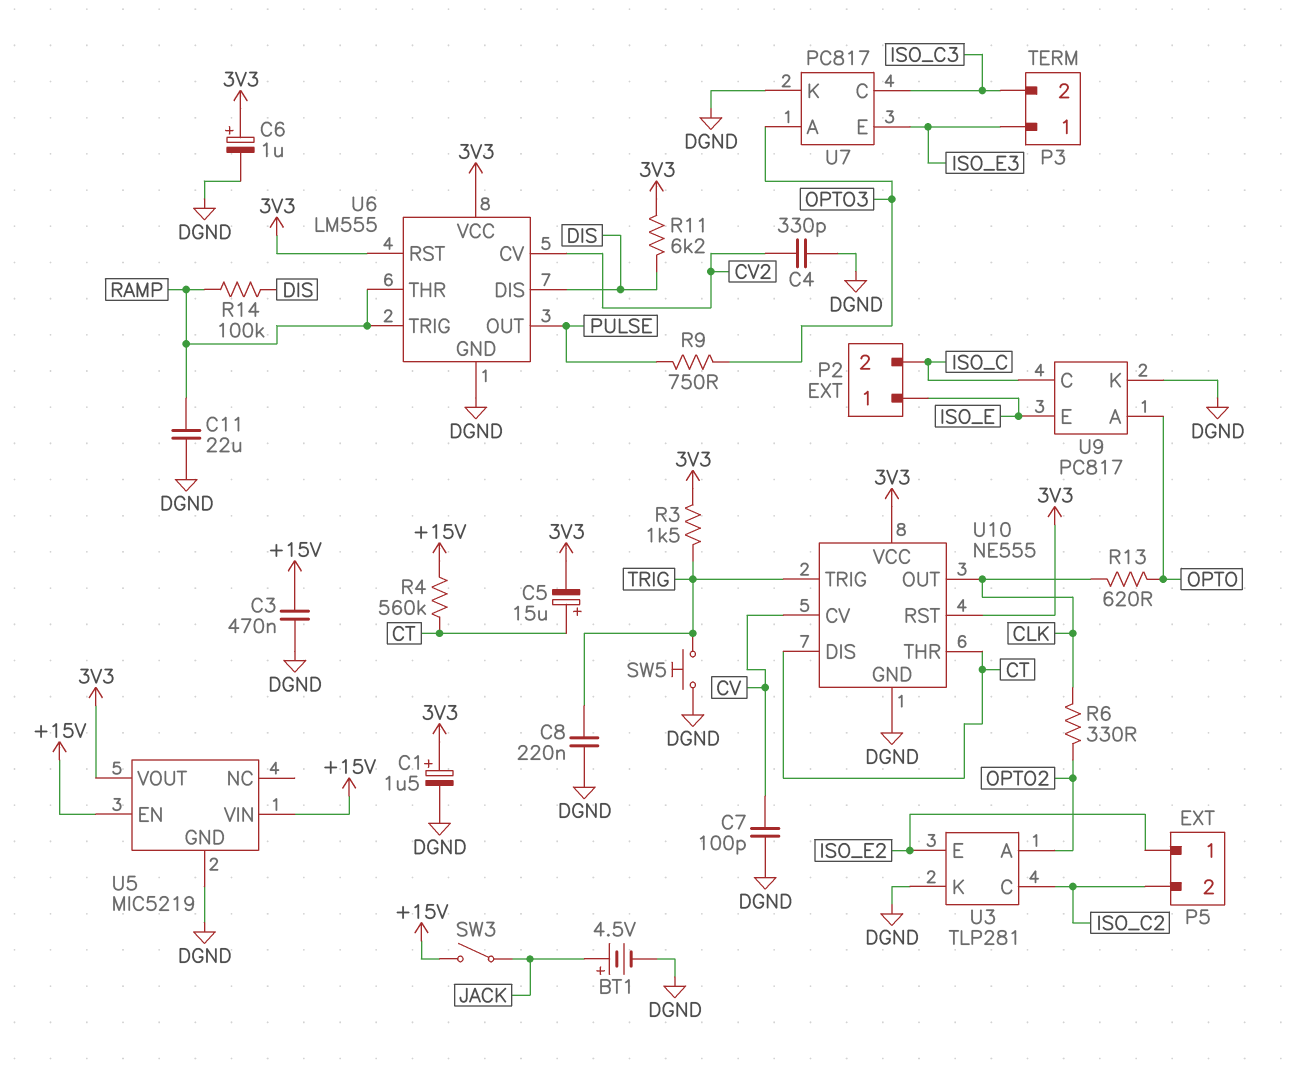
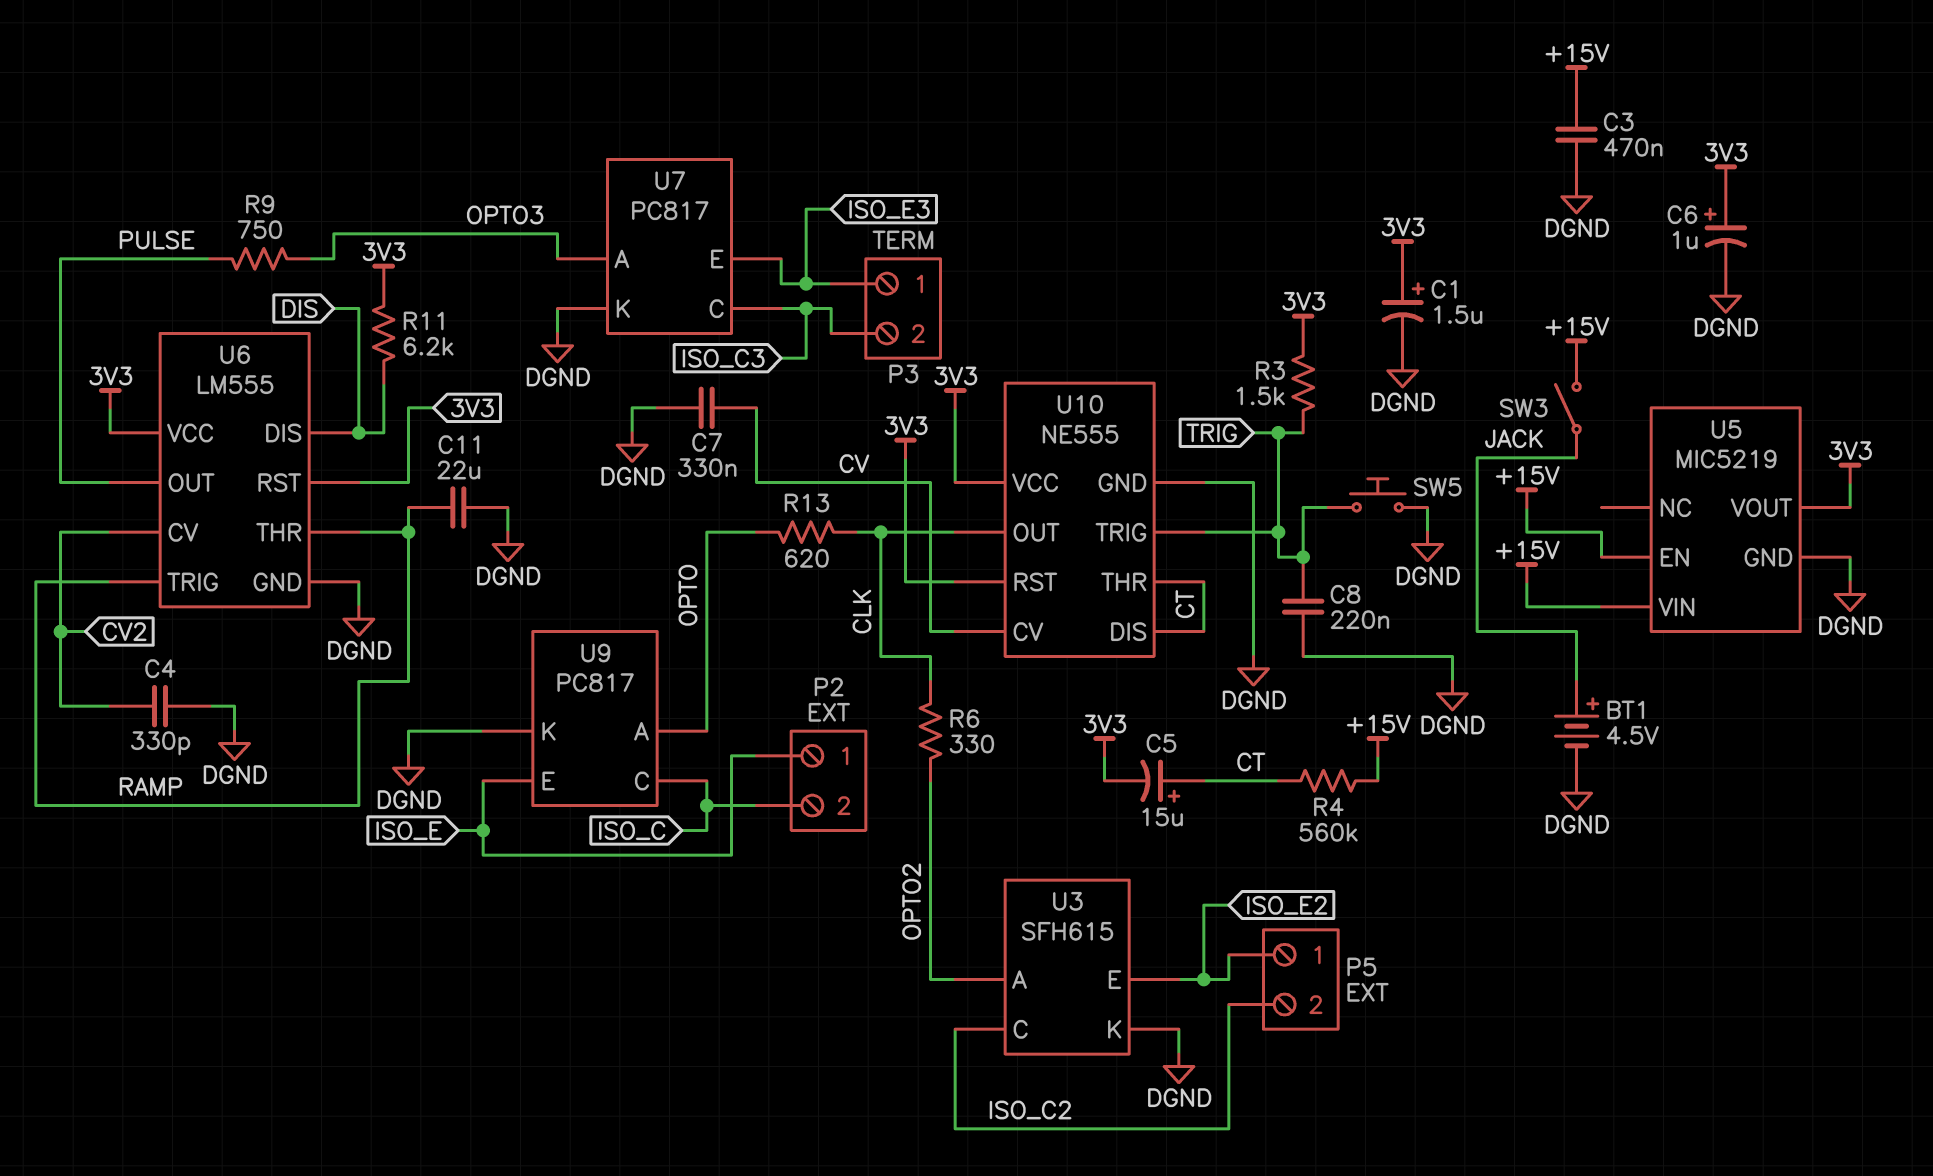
C7: 100pF (CV, DGND) -> 330nF (CV, DGND)
R14: 100k (DIS, RAMP) -> none
U3: TLP281 -> SFH615

